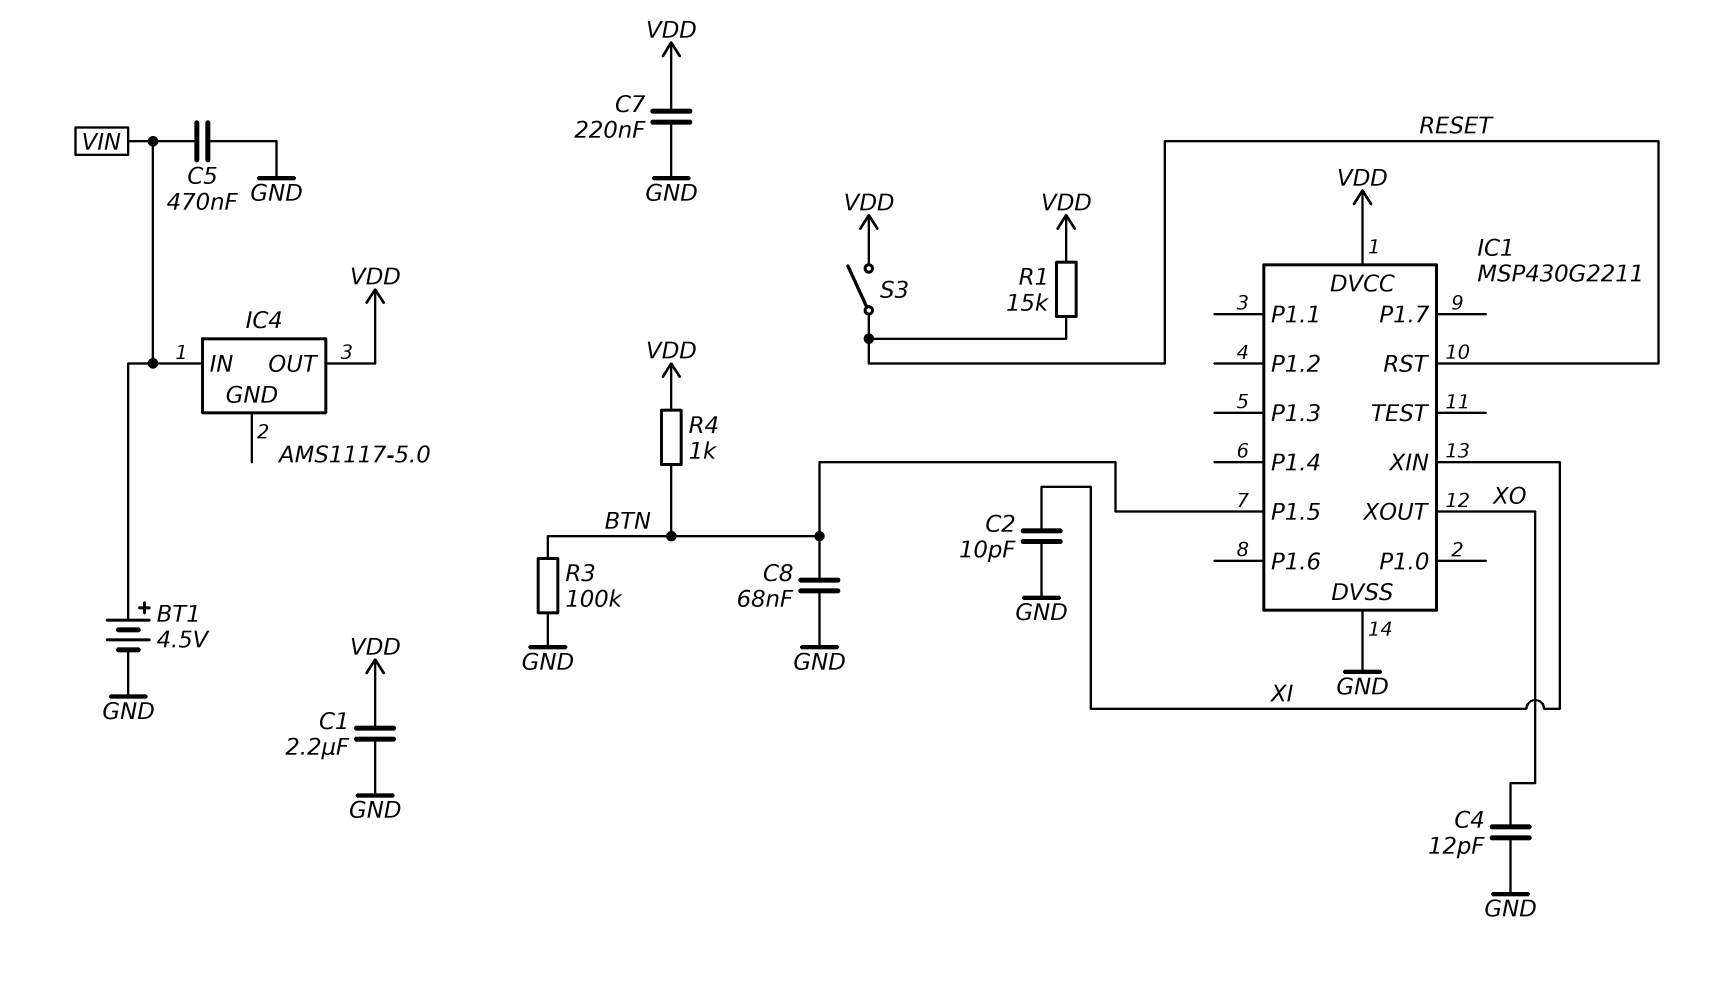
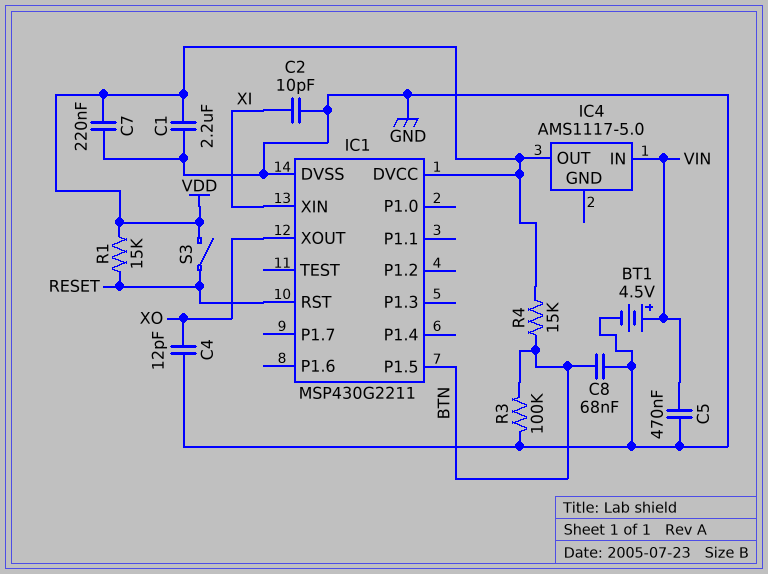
R4: 1k (BTN, VDD) -> 15k (BTN, VDD)

